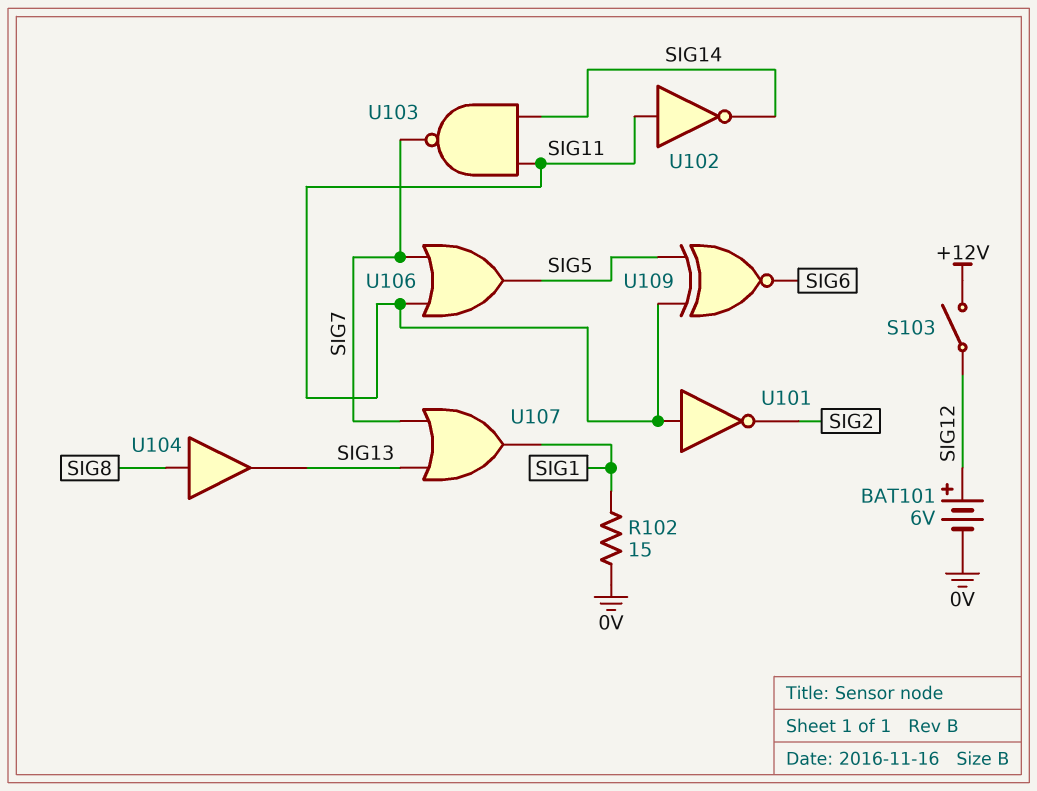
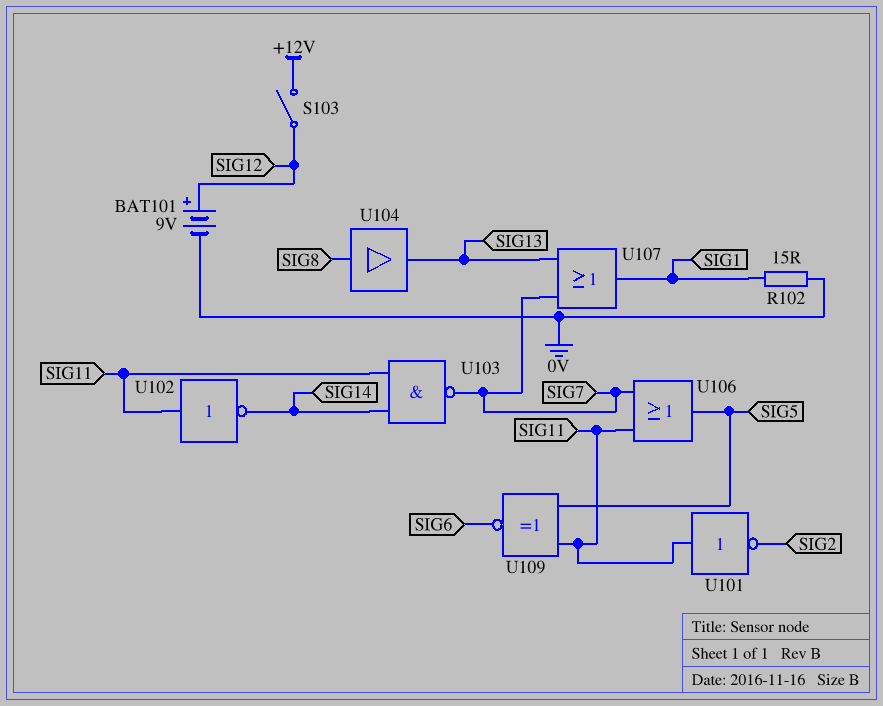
BAT101: 6V (plus SIG12, minus 0V) -> 9V (plus SIG12, minus 0V)

